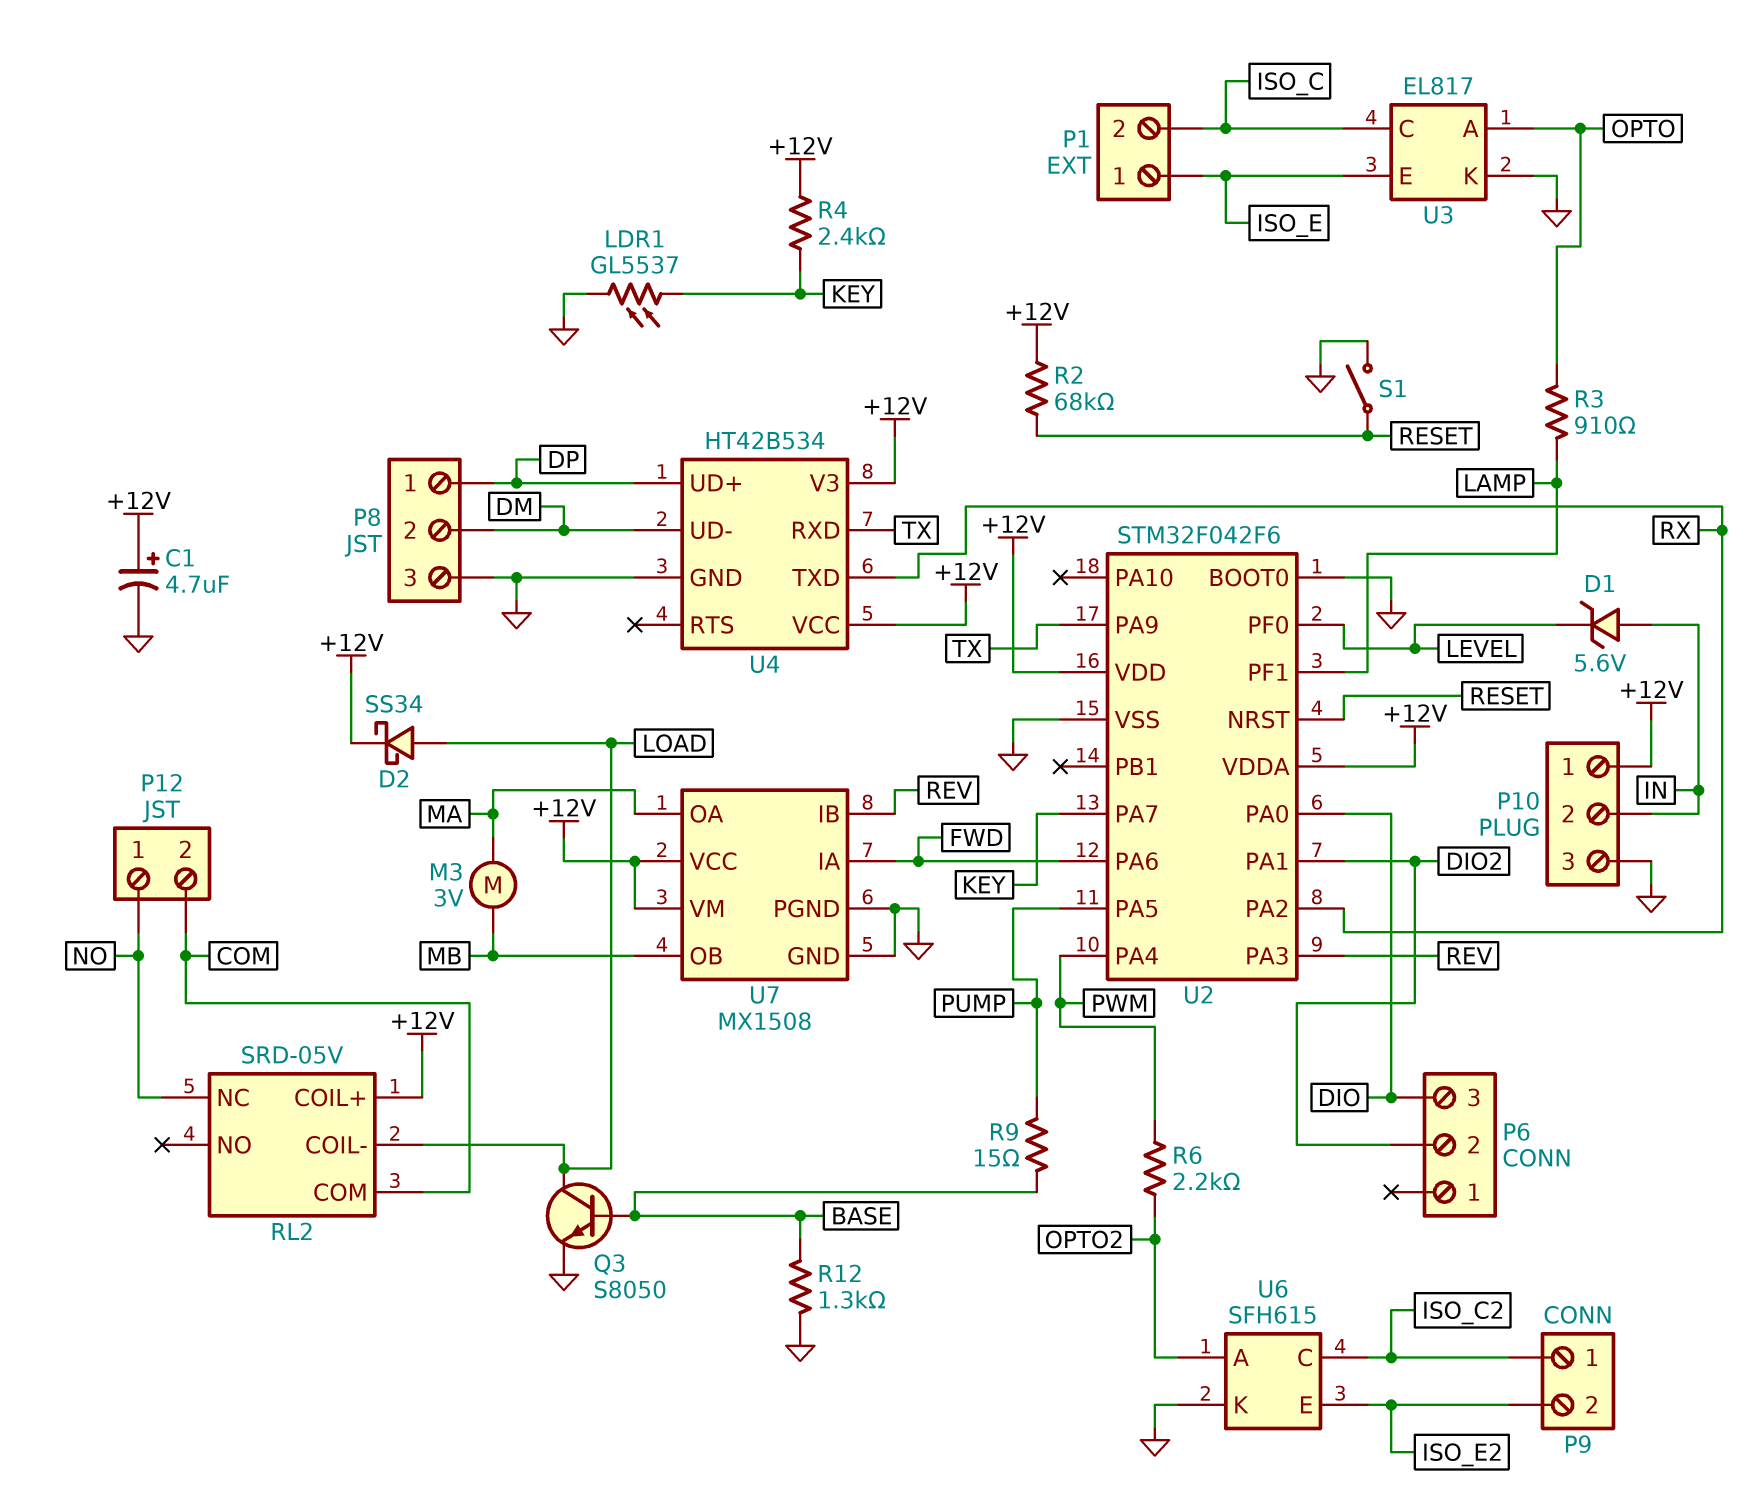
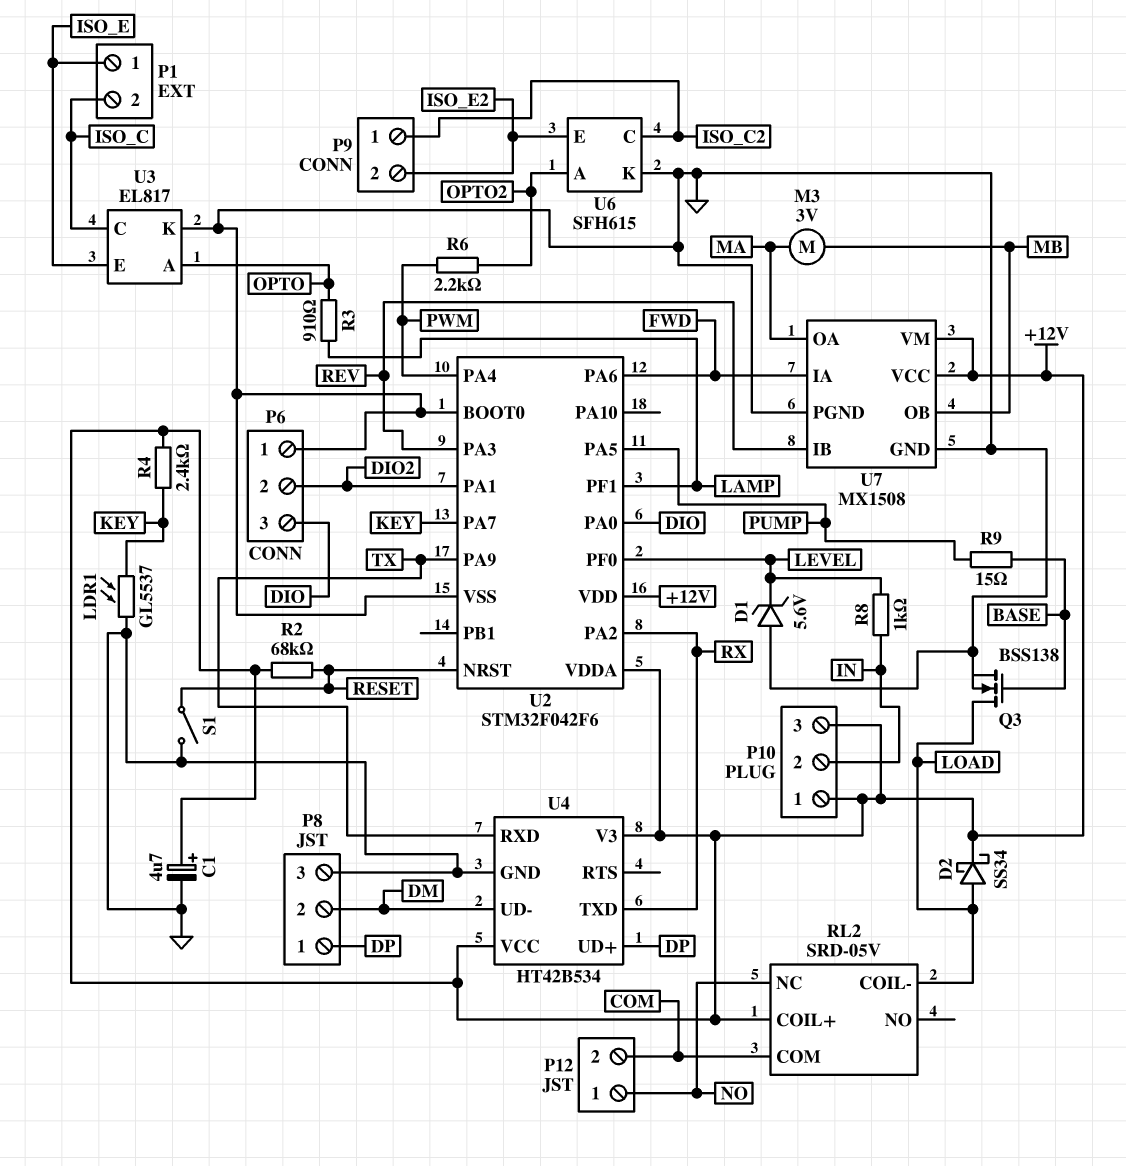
D1: zener 5.6V (A IN, K LEVEL) -> zener 5.6V (A GND, K LEVEL)
P6 pin 1: none -> GND
P10 pin 3: GND -> +12V
Q3: NPN S8050 (B BASE, C LOAD, E GND) -> NMOS BSS138 (G BASE, D LOAD, S GND)
R8: none -> 1k (IN, LEVEL)
R12: 1.3k (BASE, GND) -> none

